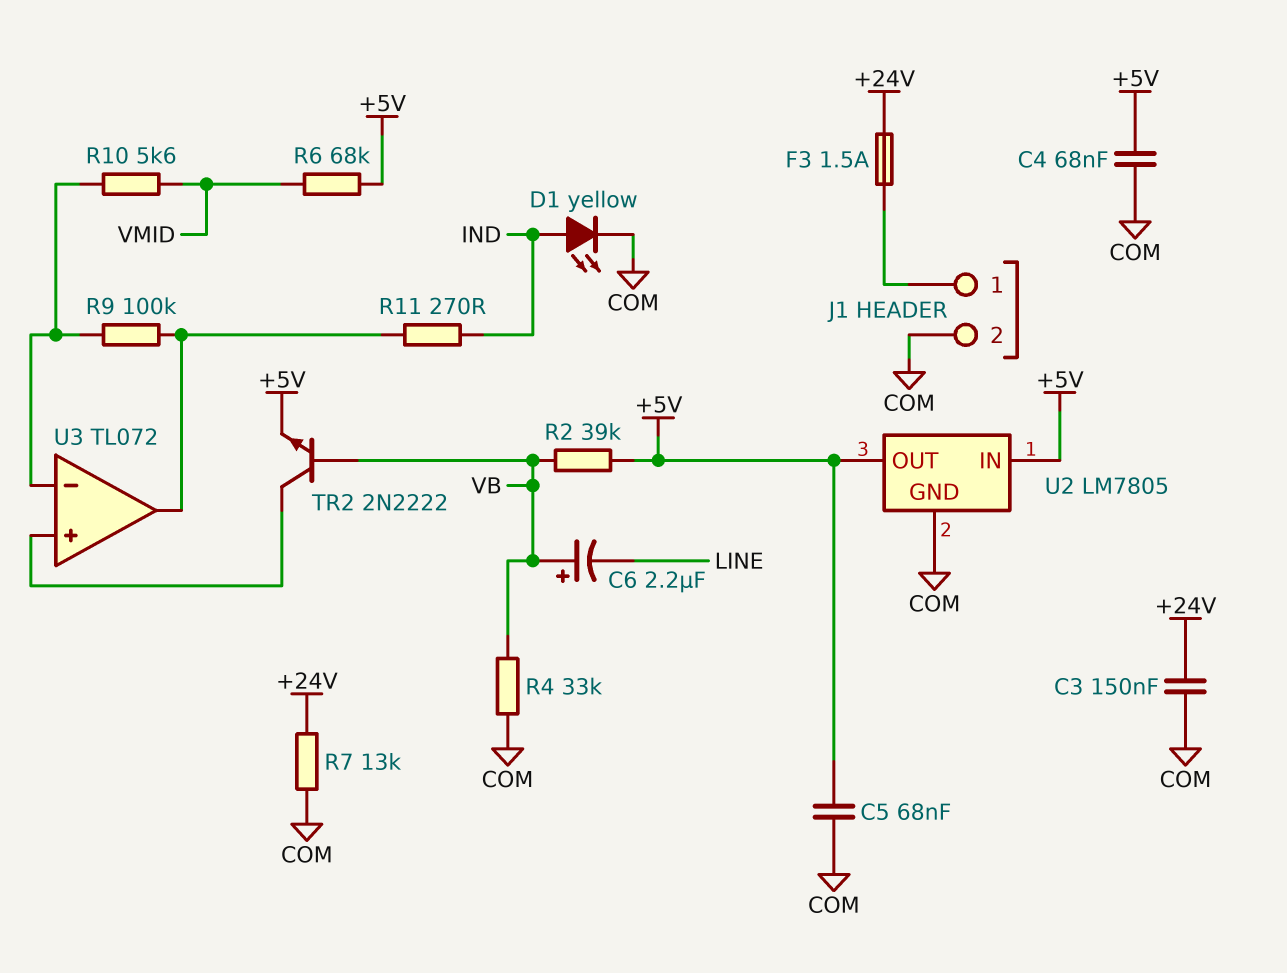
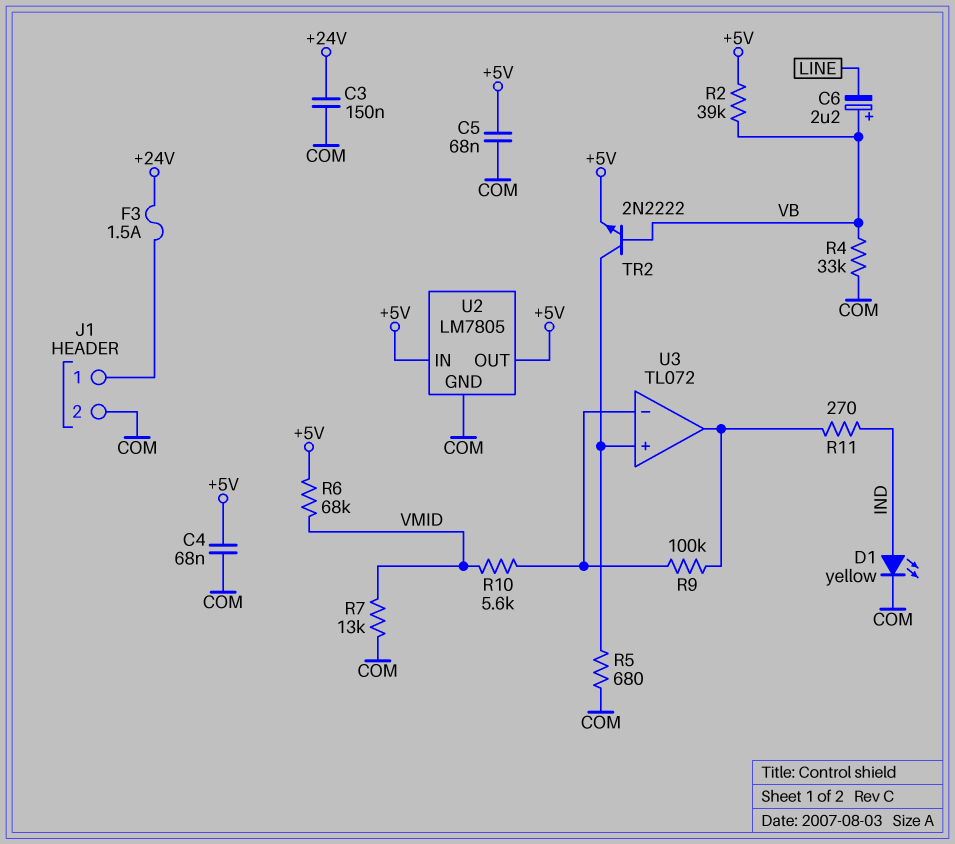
R5: none -> 680 (COM, U3/in+)
R7: 13k (+24V, COM) -> 13k (COM, VMID)

